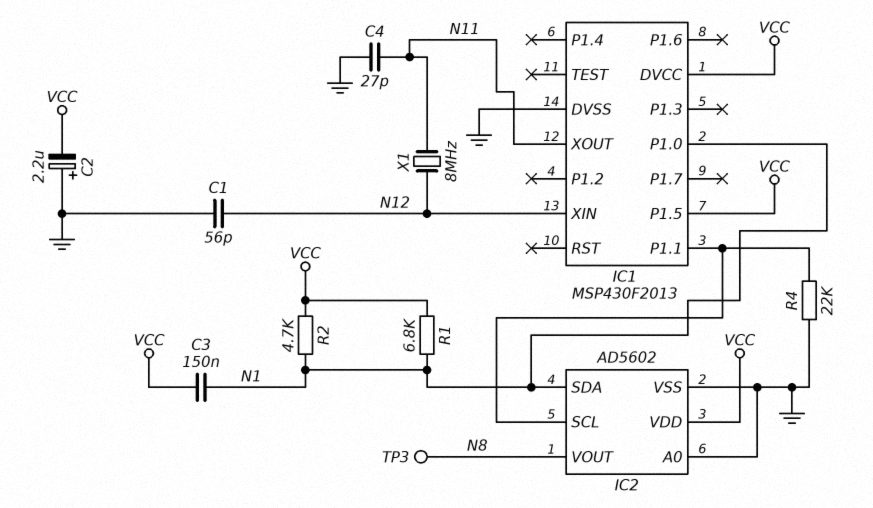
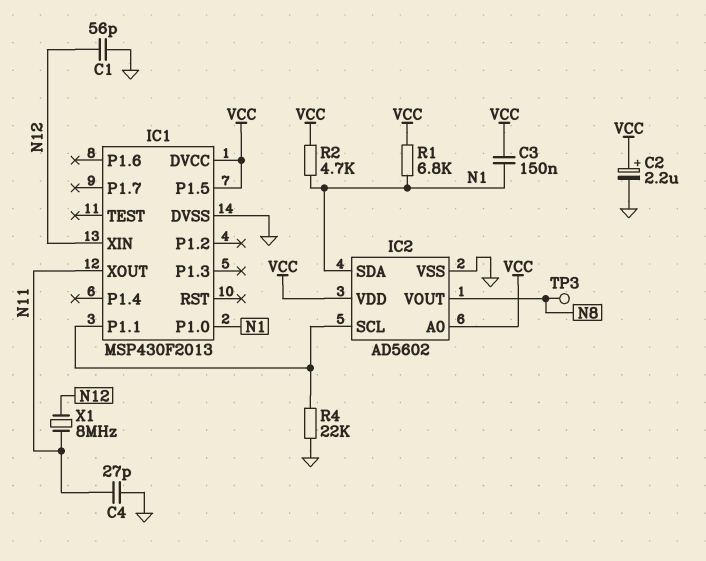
C2: 2.2uF (plus GND, minus VCC) -> 2.2uF (plus VCC, minus GND)
IC2 pin A0: GND -> VCC

